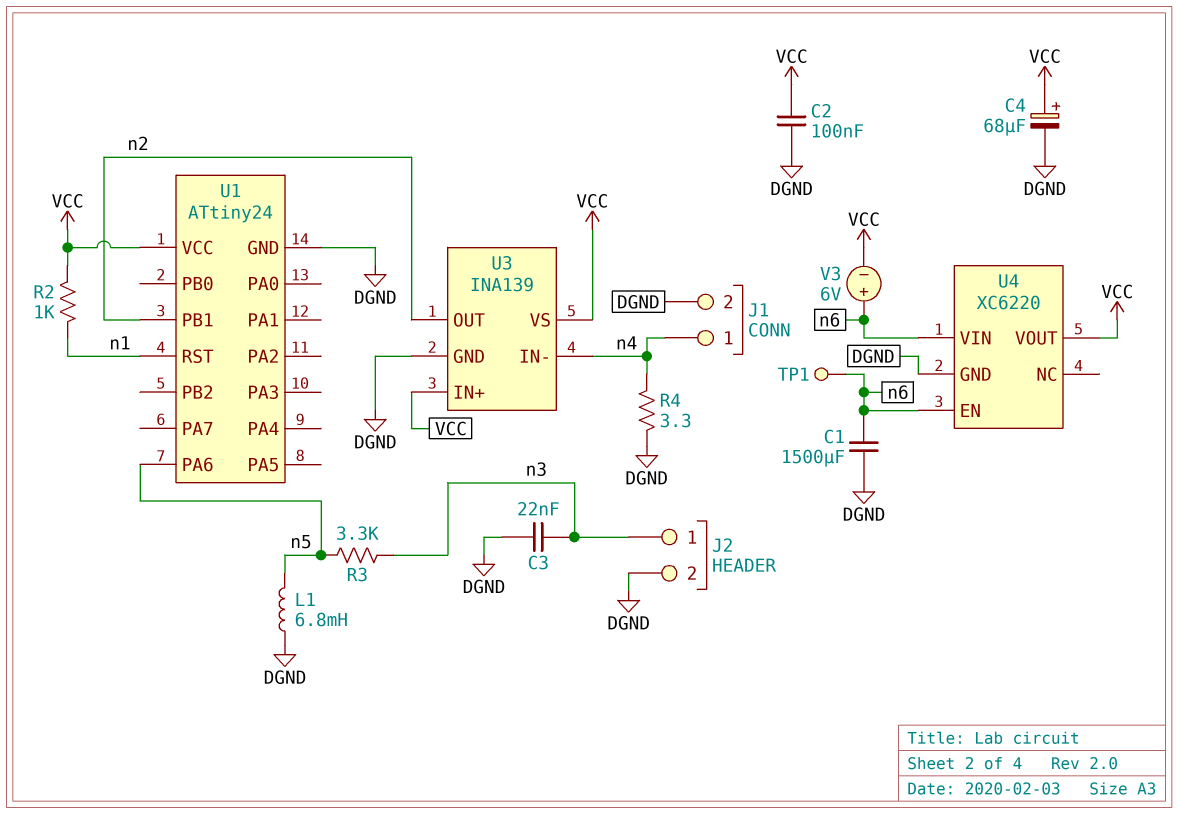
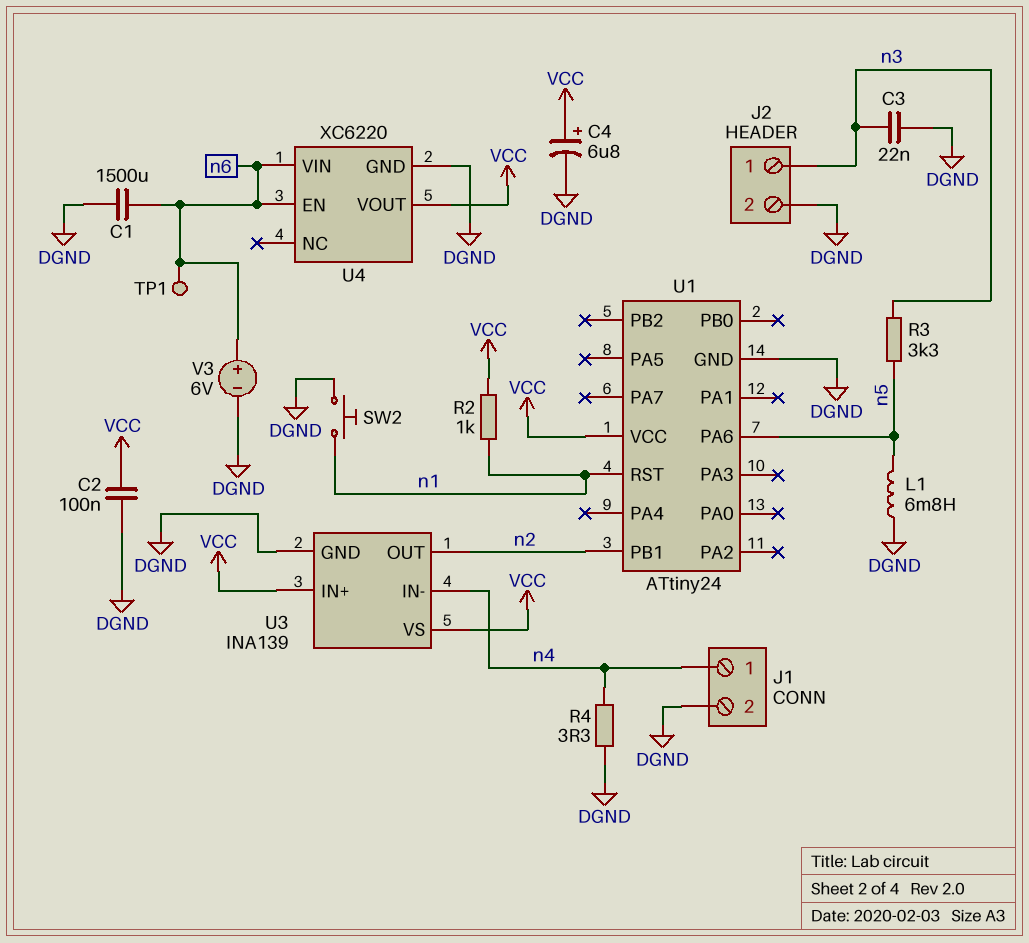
C4: 68uF (plus VCC, minus DGND) -> 6.8uF (plus VCC, minus DGND)
SW2: none -> button (DGND, n1)
V3: 6V (plus n6, minus VCC) -> 6V (plus n6, minus DGND)

